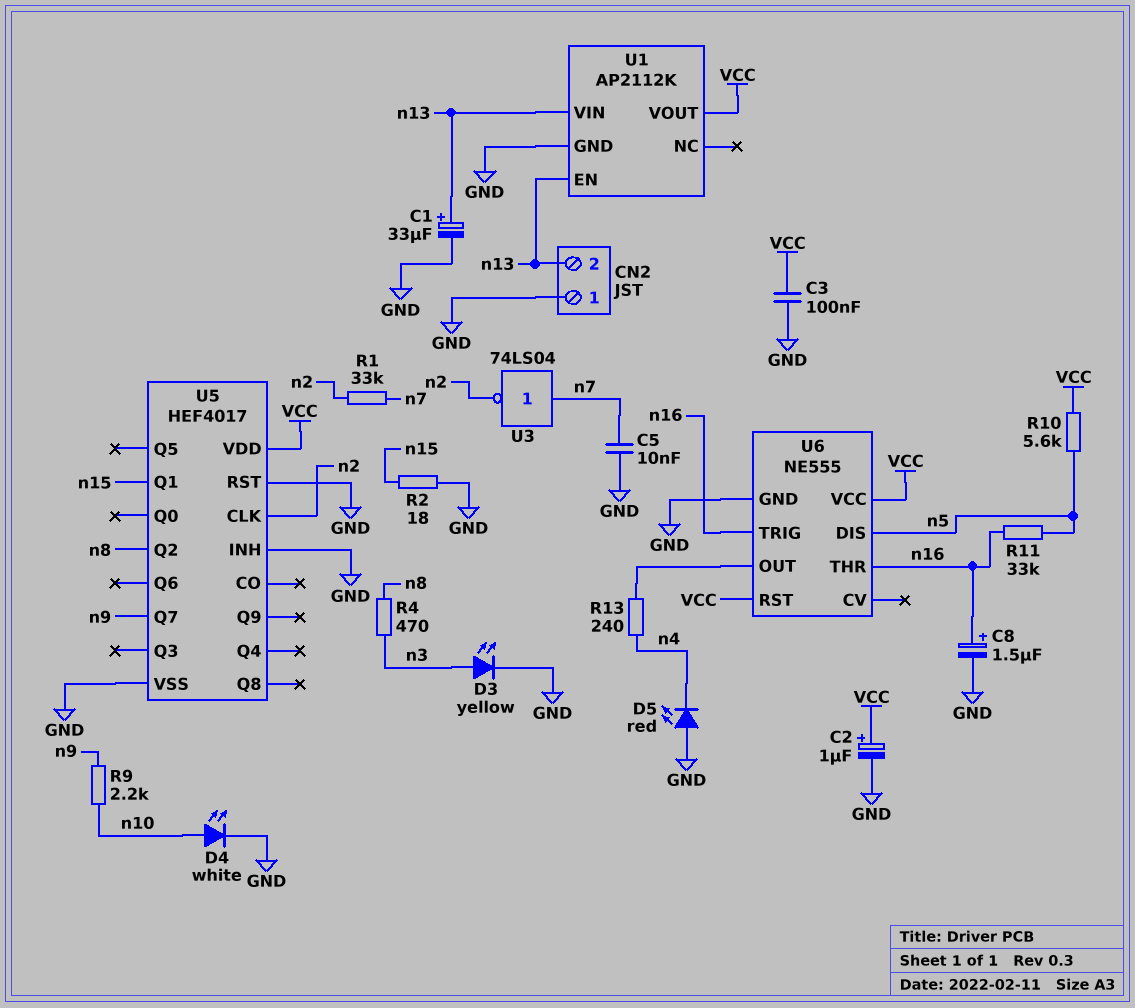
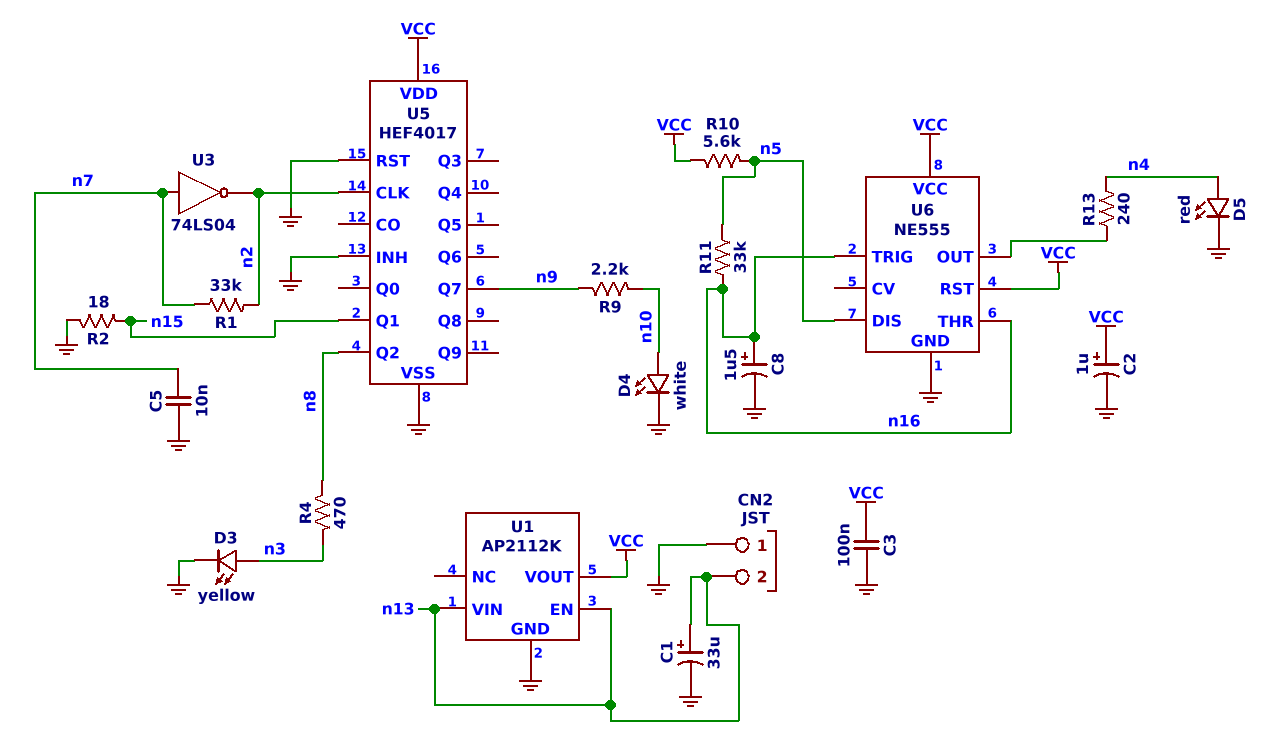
D5: LED red (A GND, K n4) -> LED red (A n4, K GND)

